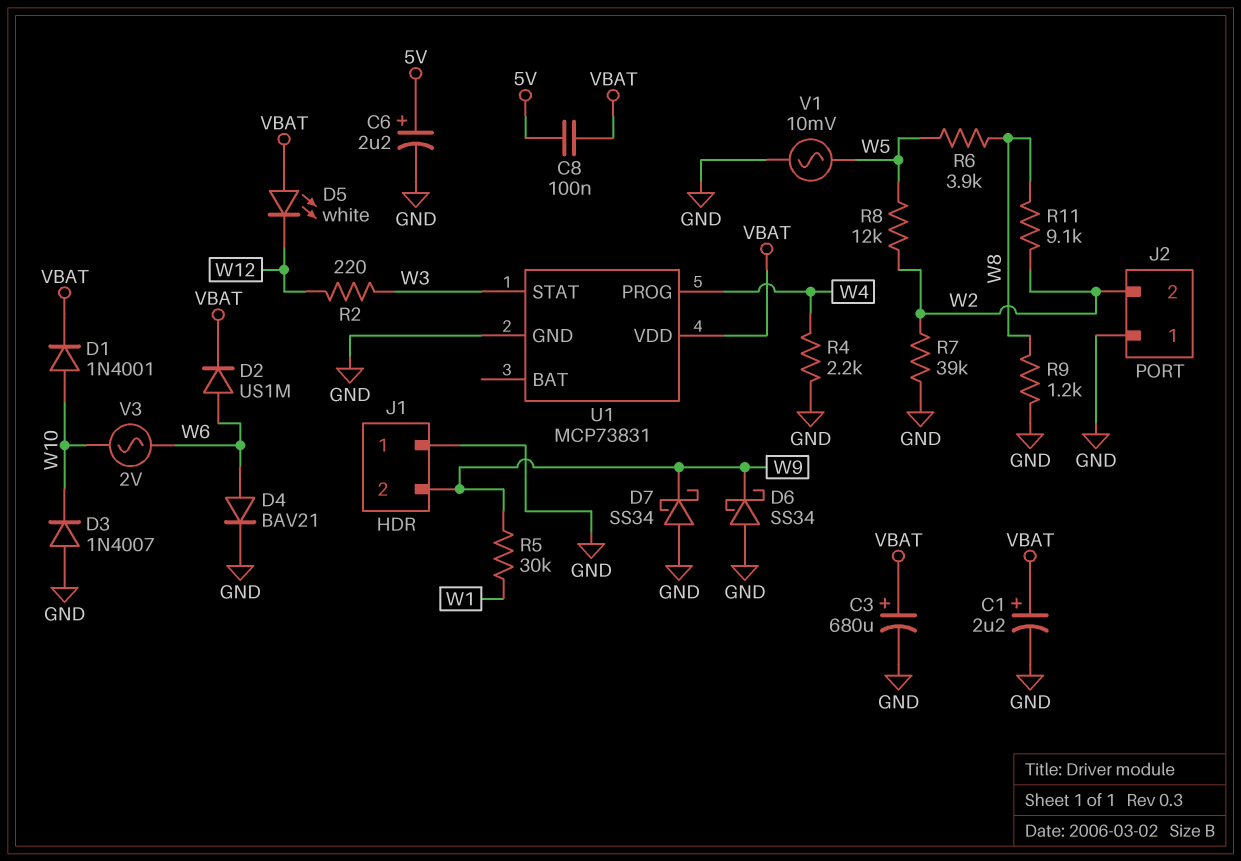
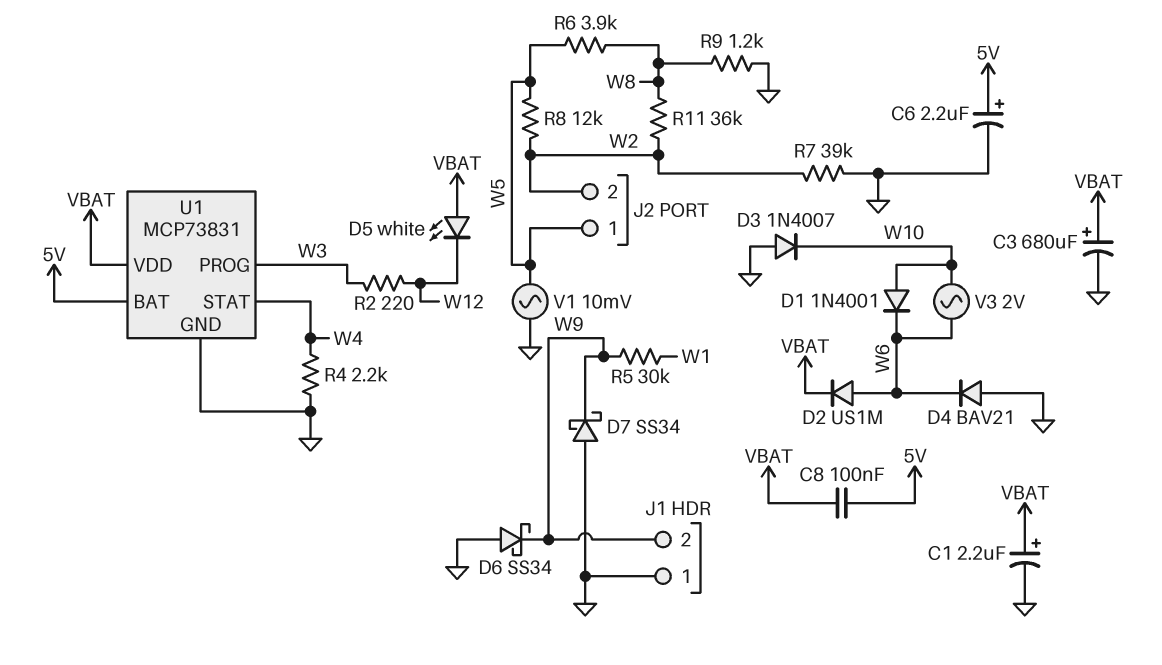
D1: diode 1N4001 (A W10, K VBAT) -> diode 1N4001 (A W10, K W6)
D4: diode BAV21 (A W6, K GND) -> diode BAV21 (A GND, K W6)
J2 pin 1: GND -> W5
R11: 9.1k (W2, W8) -> 36k (W2, W8)
U1 pin BAT: none -> 5V
U1 pin PROG: W4 -> W3
U1 pin STAT: W3 -> W4

